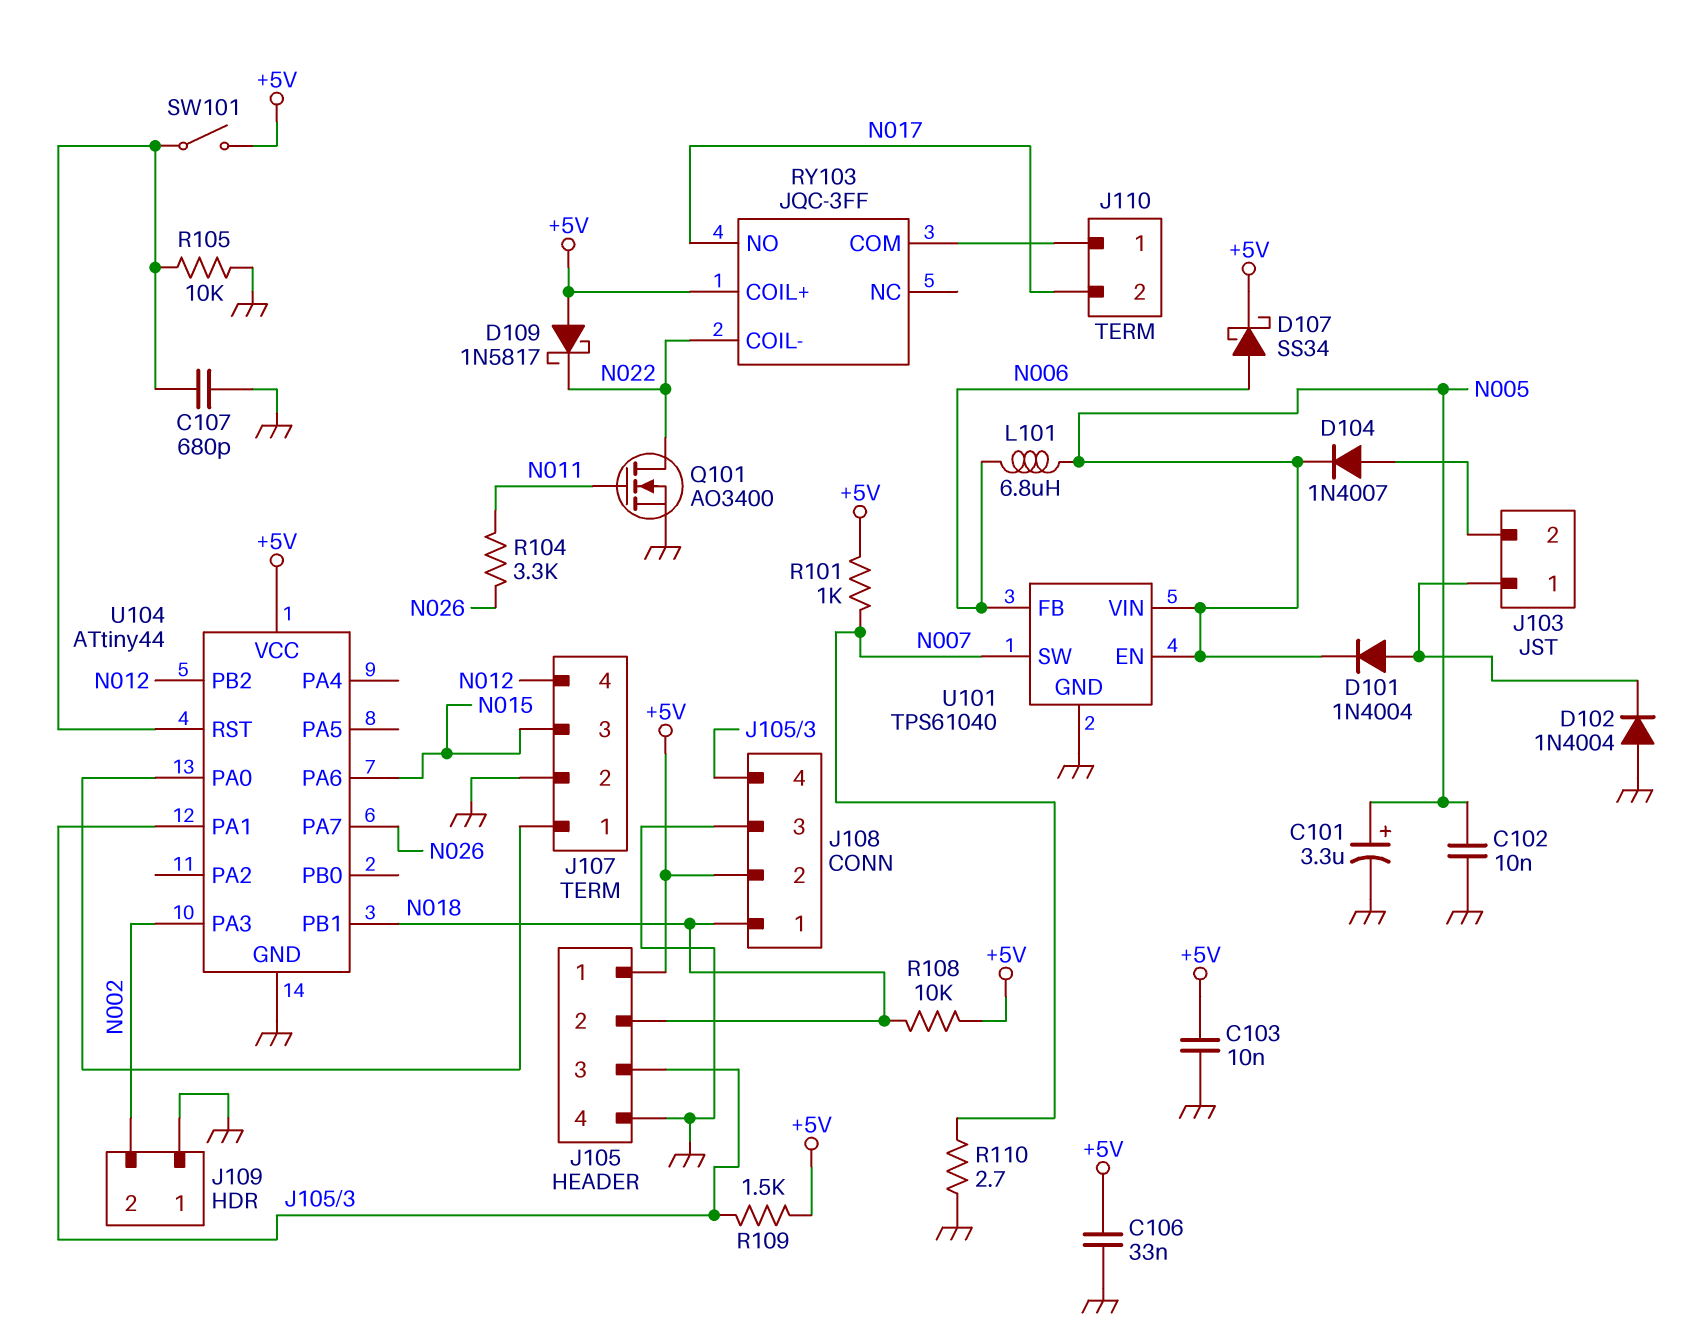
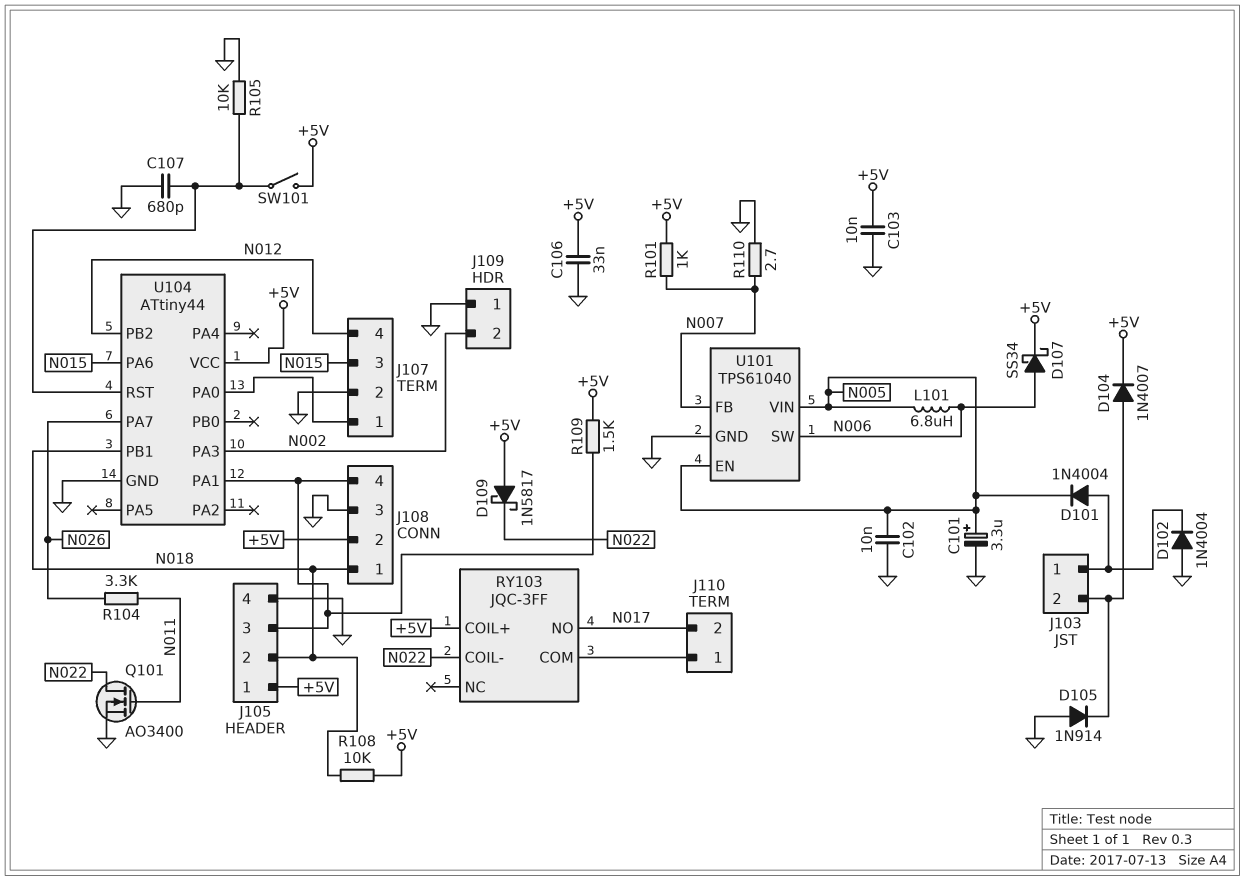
D104: diode 1N4007 (A J103/2, K N005) -> diode 1N4007 (A J103/2, K +5V)
D105: none -> diode 1N914 (A GND, K J103/2)
U101 pin FB: N006 -> N007
U101 pin SW: N007 -> N006

